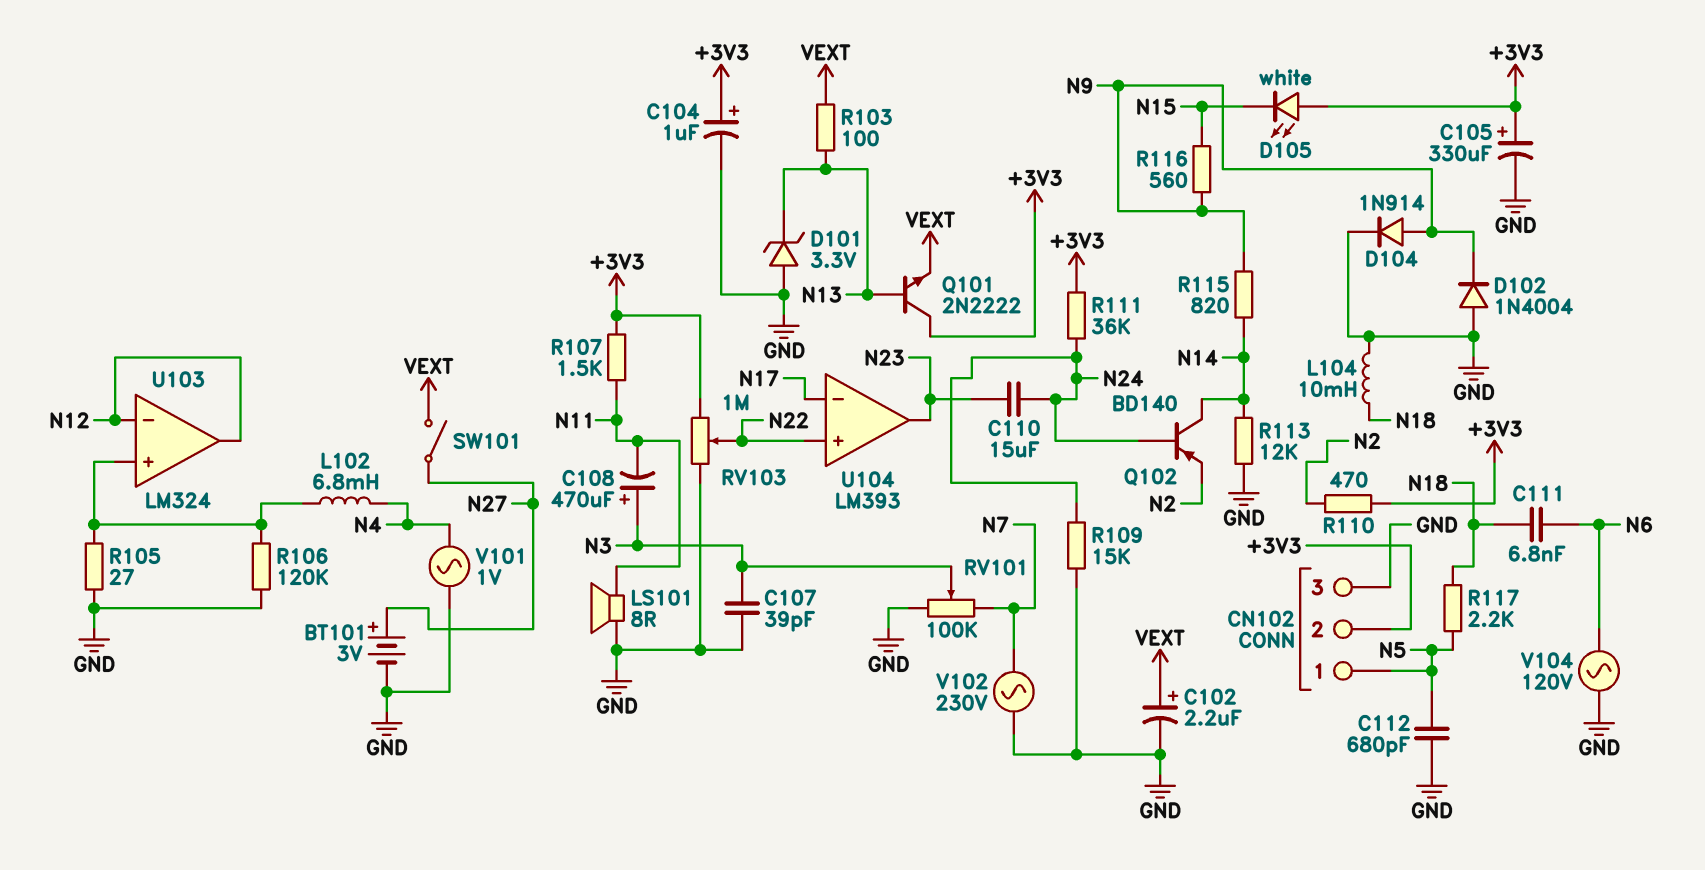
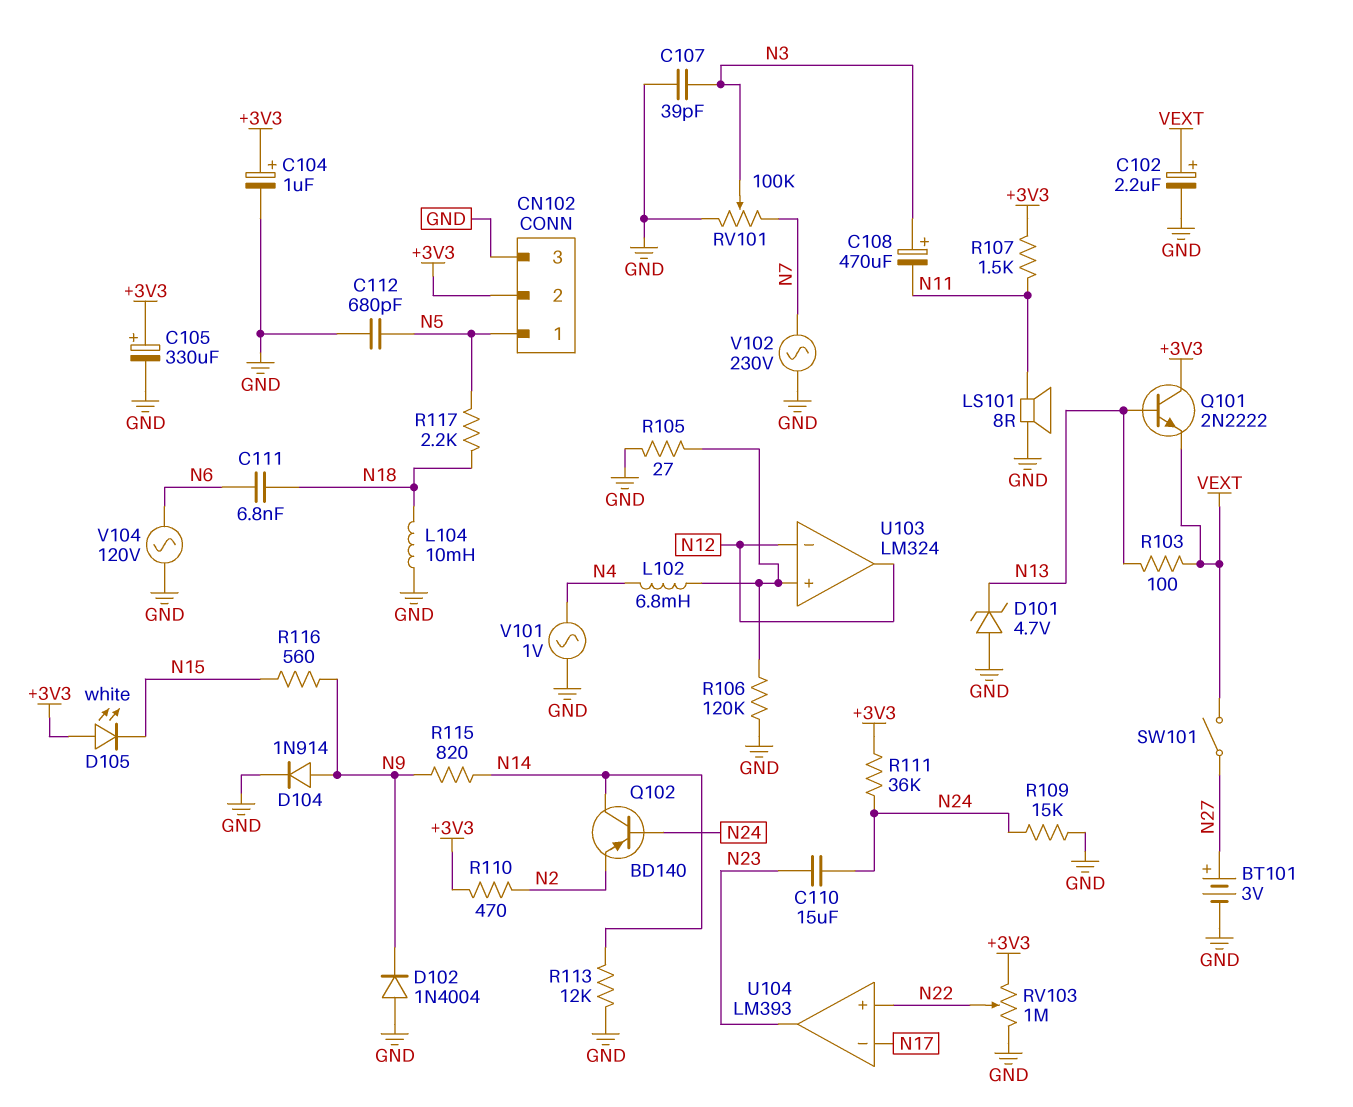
D101: zener 3.3V (A GND, K N13) -> zener 4.7V (A GND, K N13)

